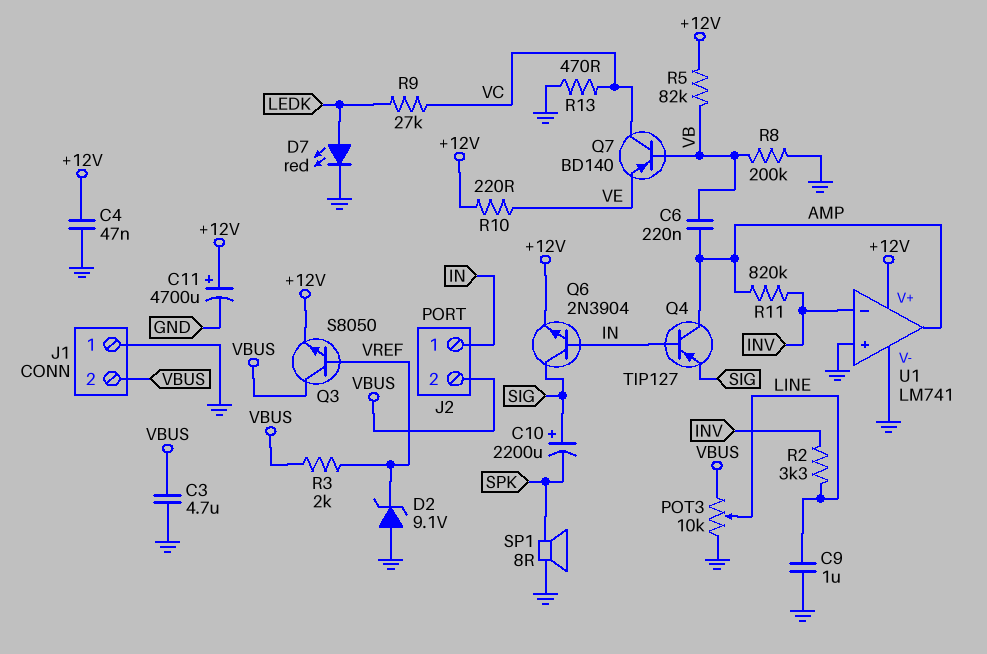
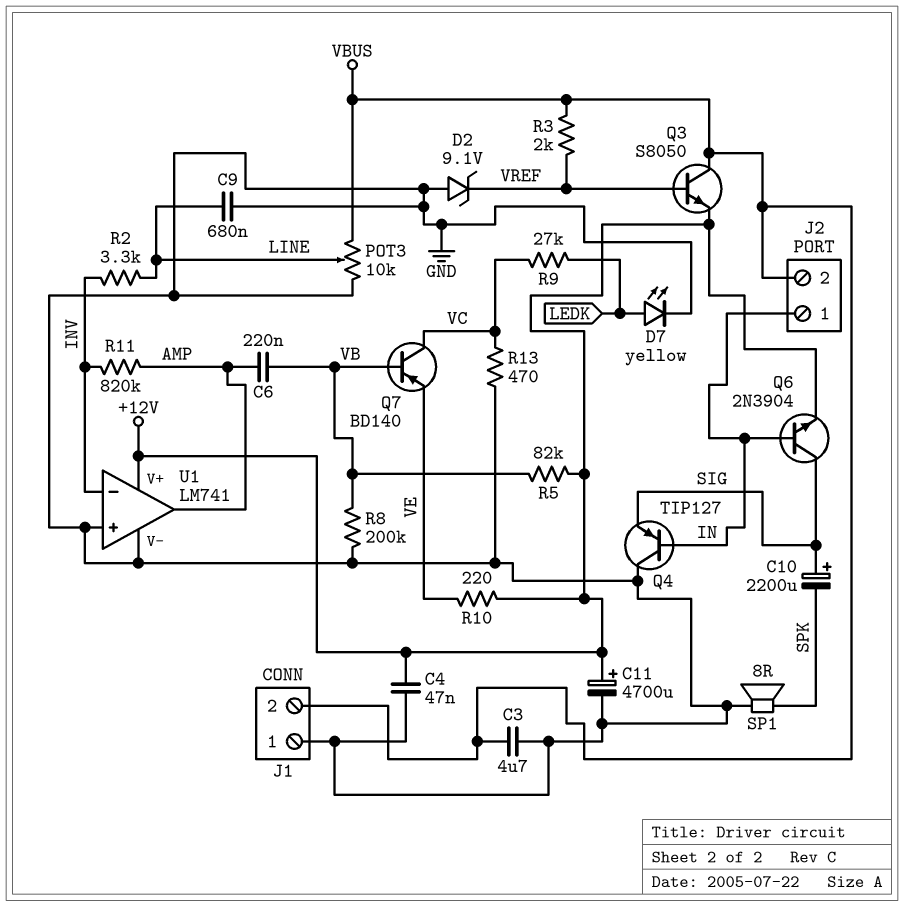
C9: 1uF (GND, LINE) -> 680nF (GND, LINE)
D7: LED red (A LEDK, K GND) -> LED yellow (A LEDK, K GND)
Q4: PNP TIP127 (B IN, C AMP, E SIG) -> PNP TIP127 (B IN, C GND, E SIG)

